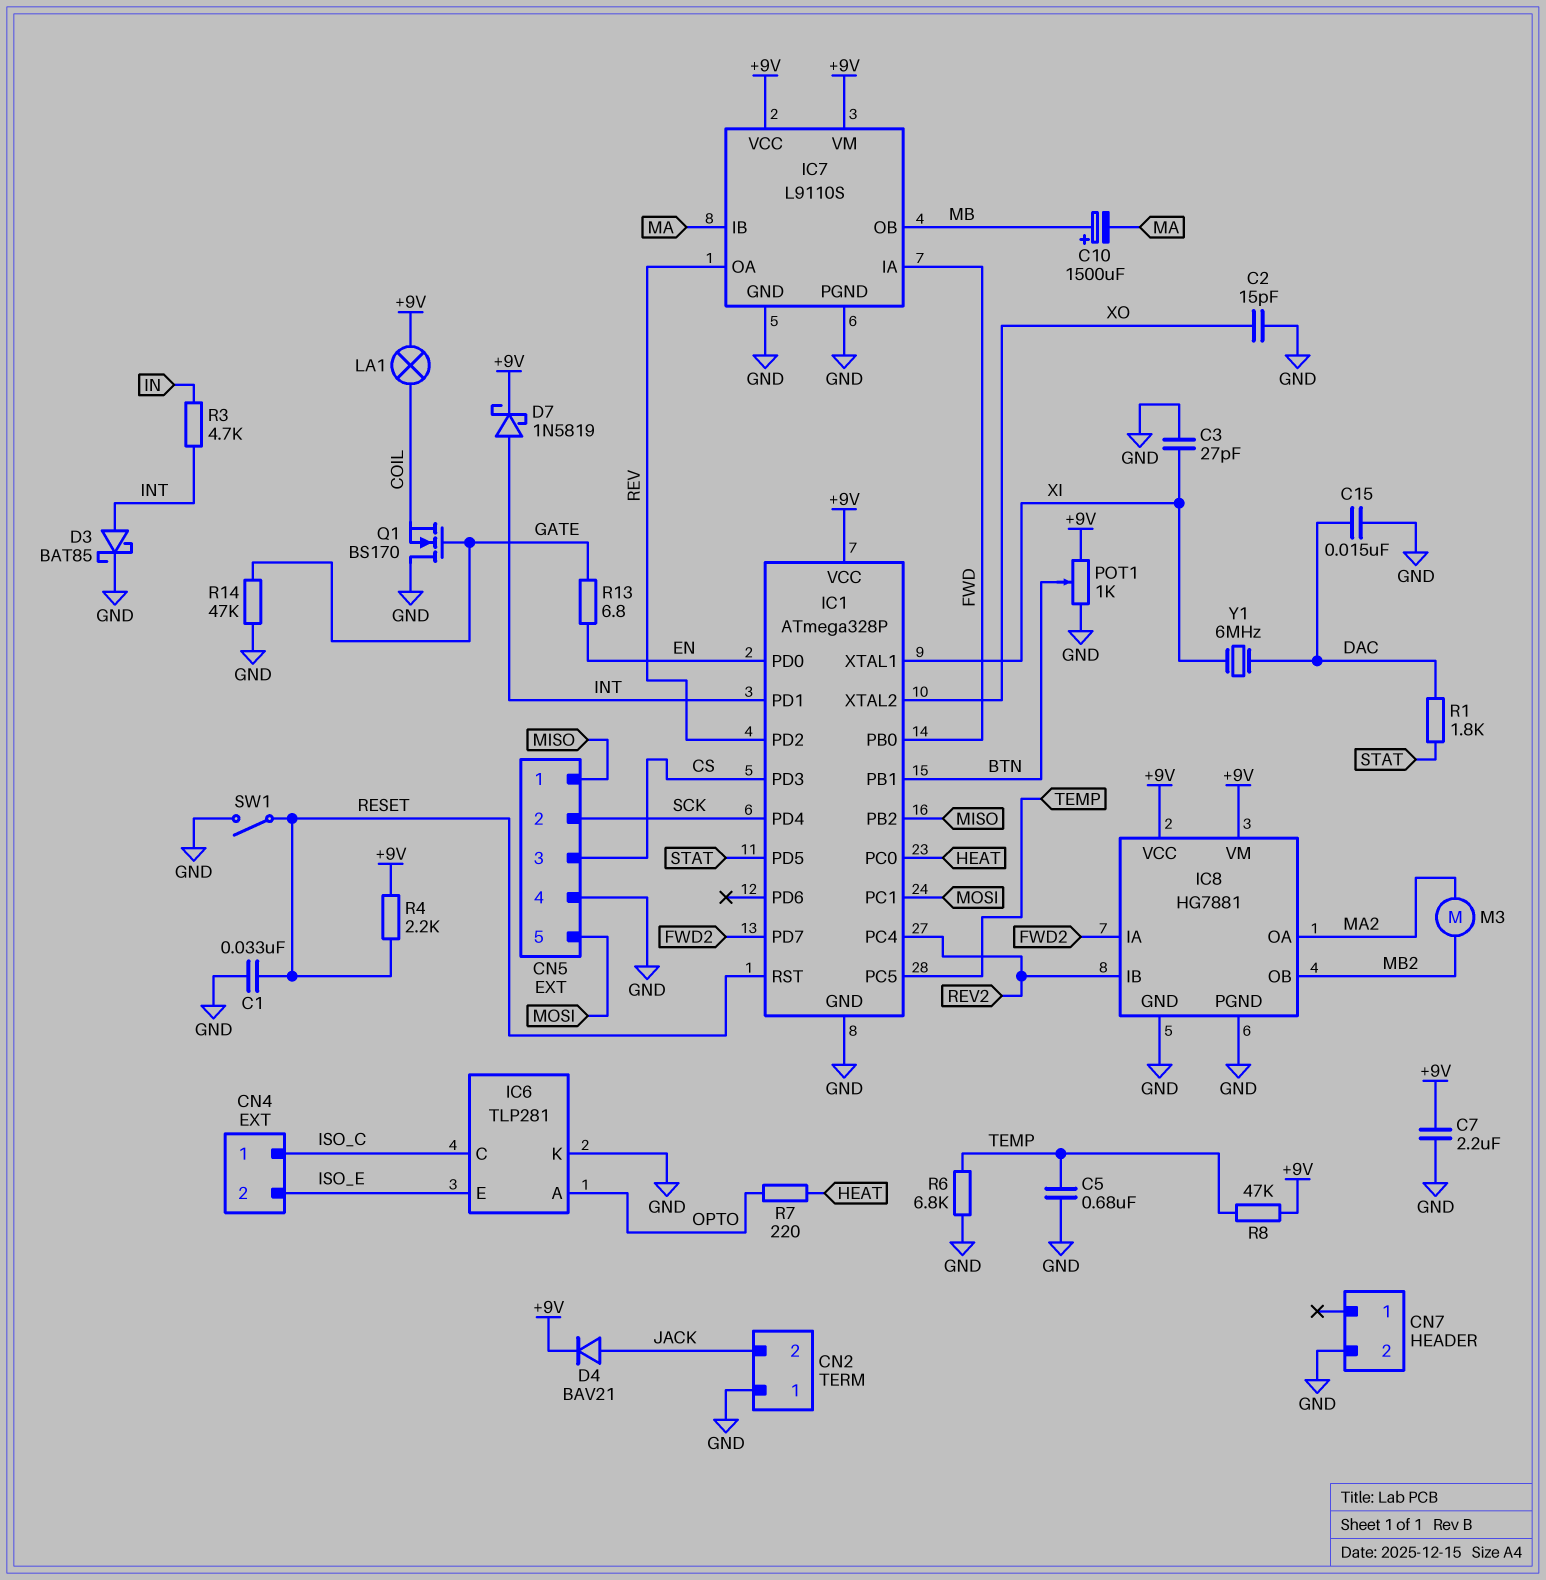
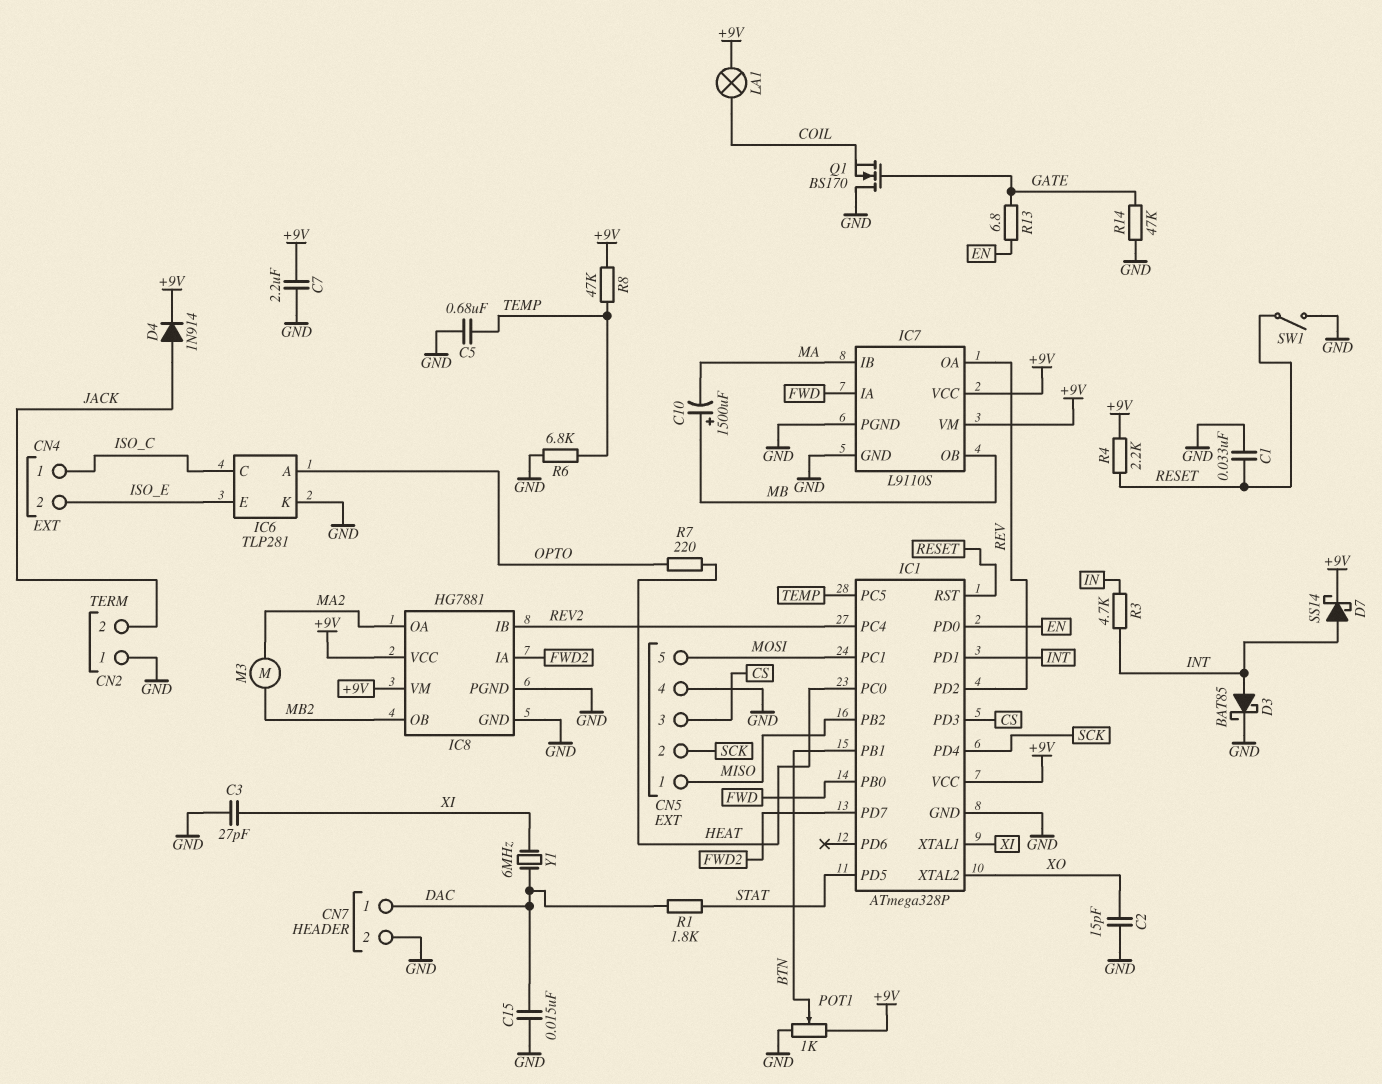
CN7 pin 1: none -> DAC
D4: diode BAV21 (A JACK, K +9V) -> diode 1N914 (A JACK, K +9V)
D7: schottky 1N5819 (A INT, K +9V) -> schottky SS14 (A INT, K +9V)

